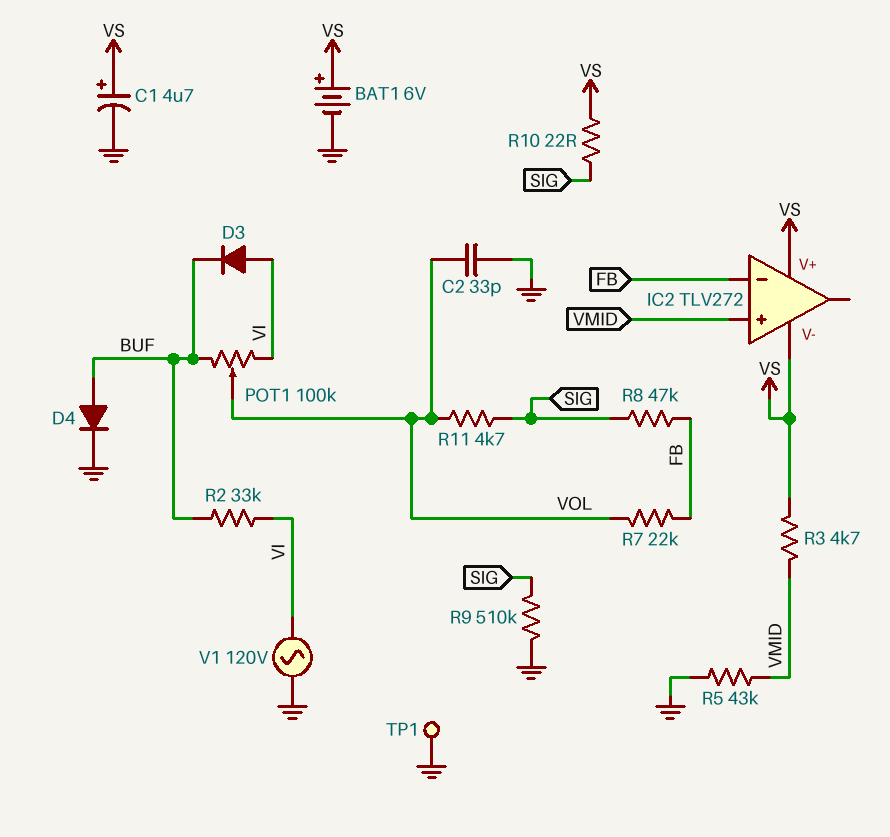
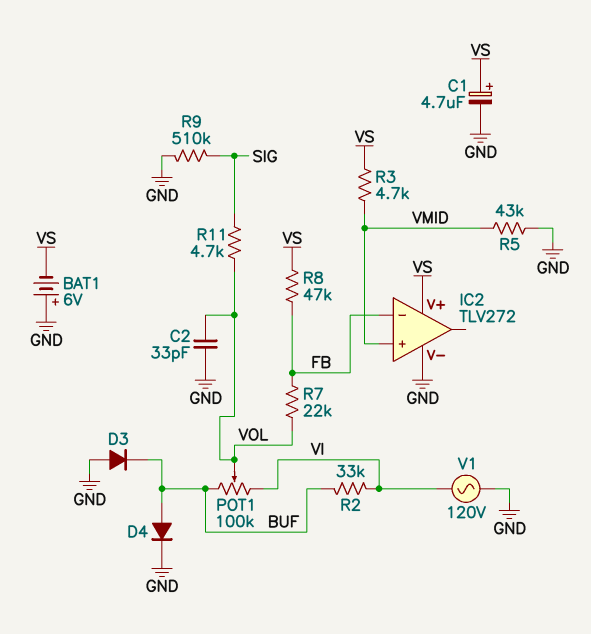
BAT1: 6V (plus VS, minus GND) -> 6V (plus GND, minus VS)
D3: diode (A VI, K BUF) -> diode (A GND, K BUF)
IC2 pin V-: VS -> GND
R8: 47k (FB, SIG) -> 47k (FB, VS)
R10: 22 (SIG, VS) -> none
TP1: test point (GND) -> none

